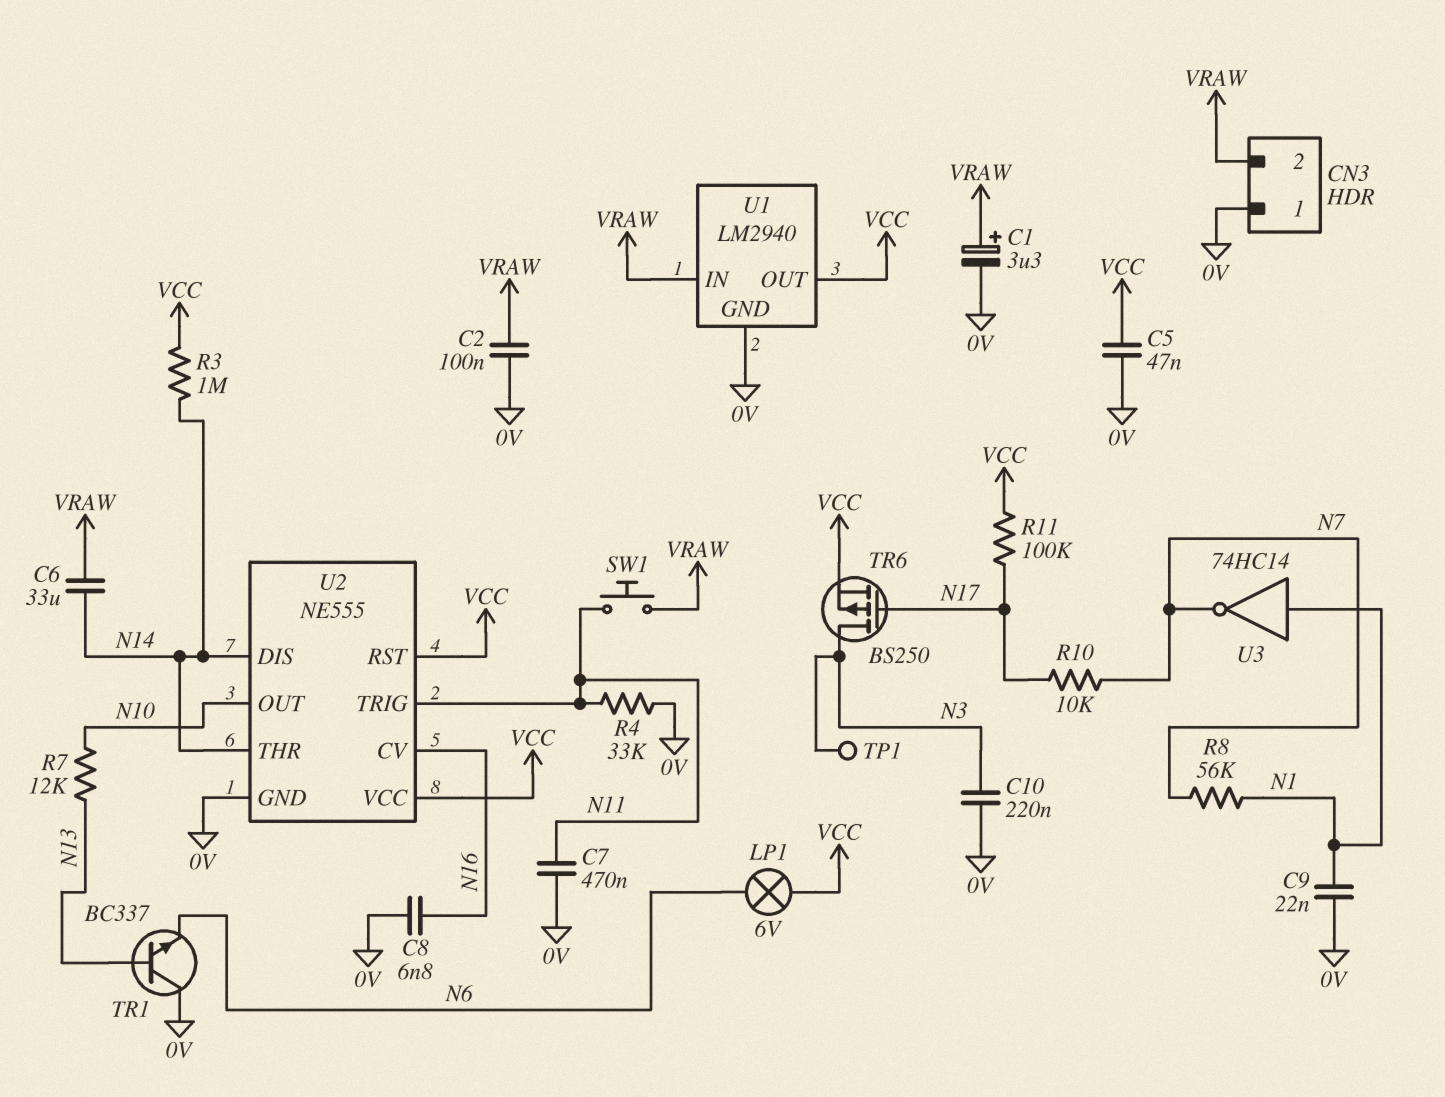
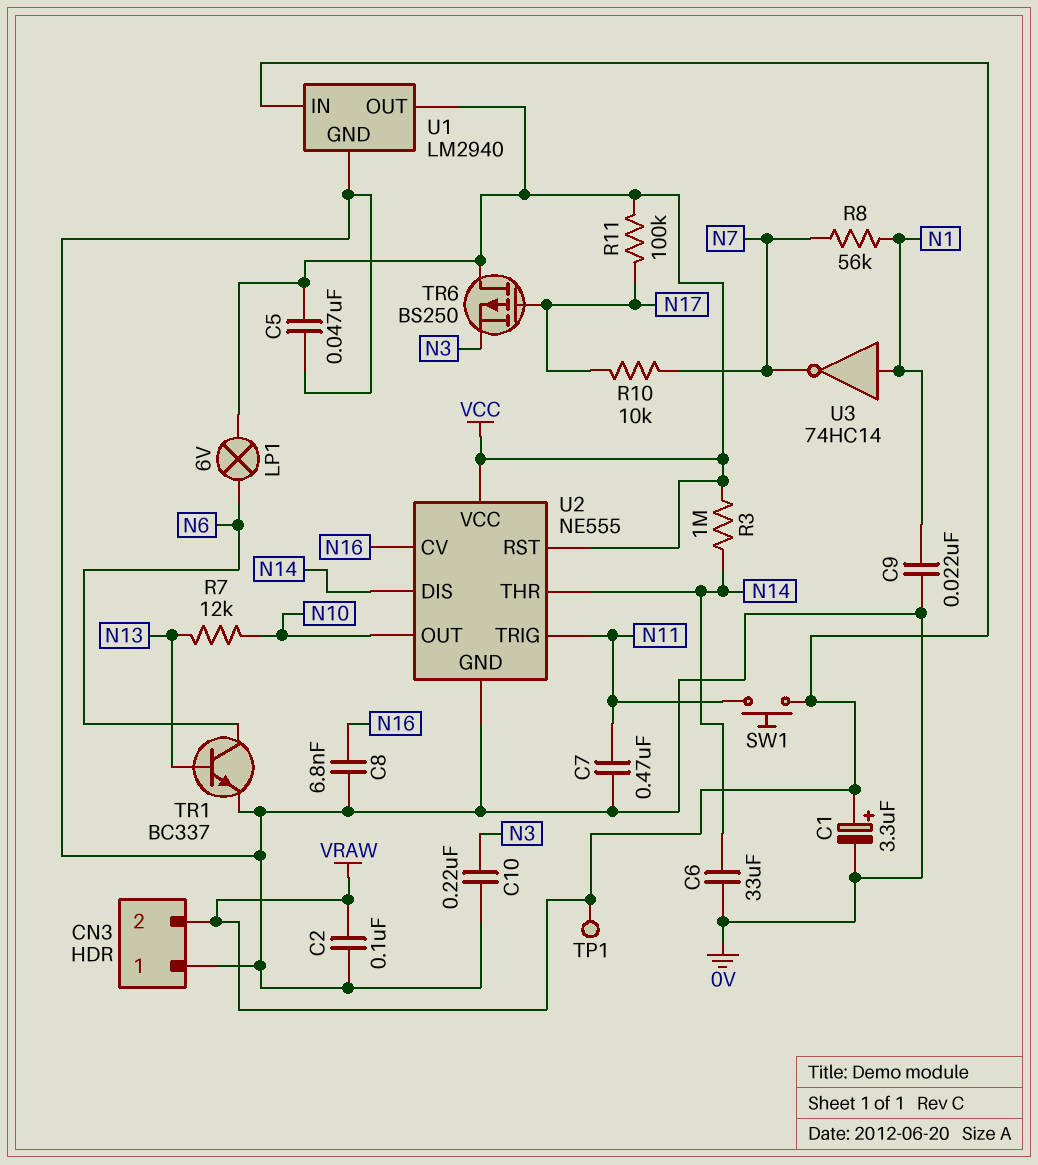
C6: 33uF (N14, VRAW) -> 33uF (0V, N14)
R4: 33k (0V, N11) -> none
TP1: test point (N3) -> test point (VRAW)
TR1: NPN BC337 (B N13, C 0V, E N6) -> NPN BC337 (B N13, C N6, E 0V)
TR6: PMOS BS250 (G N17, D N3, S VCC) -> PMOS BS250 (G N17, D VCC, S N3)

